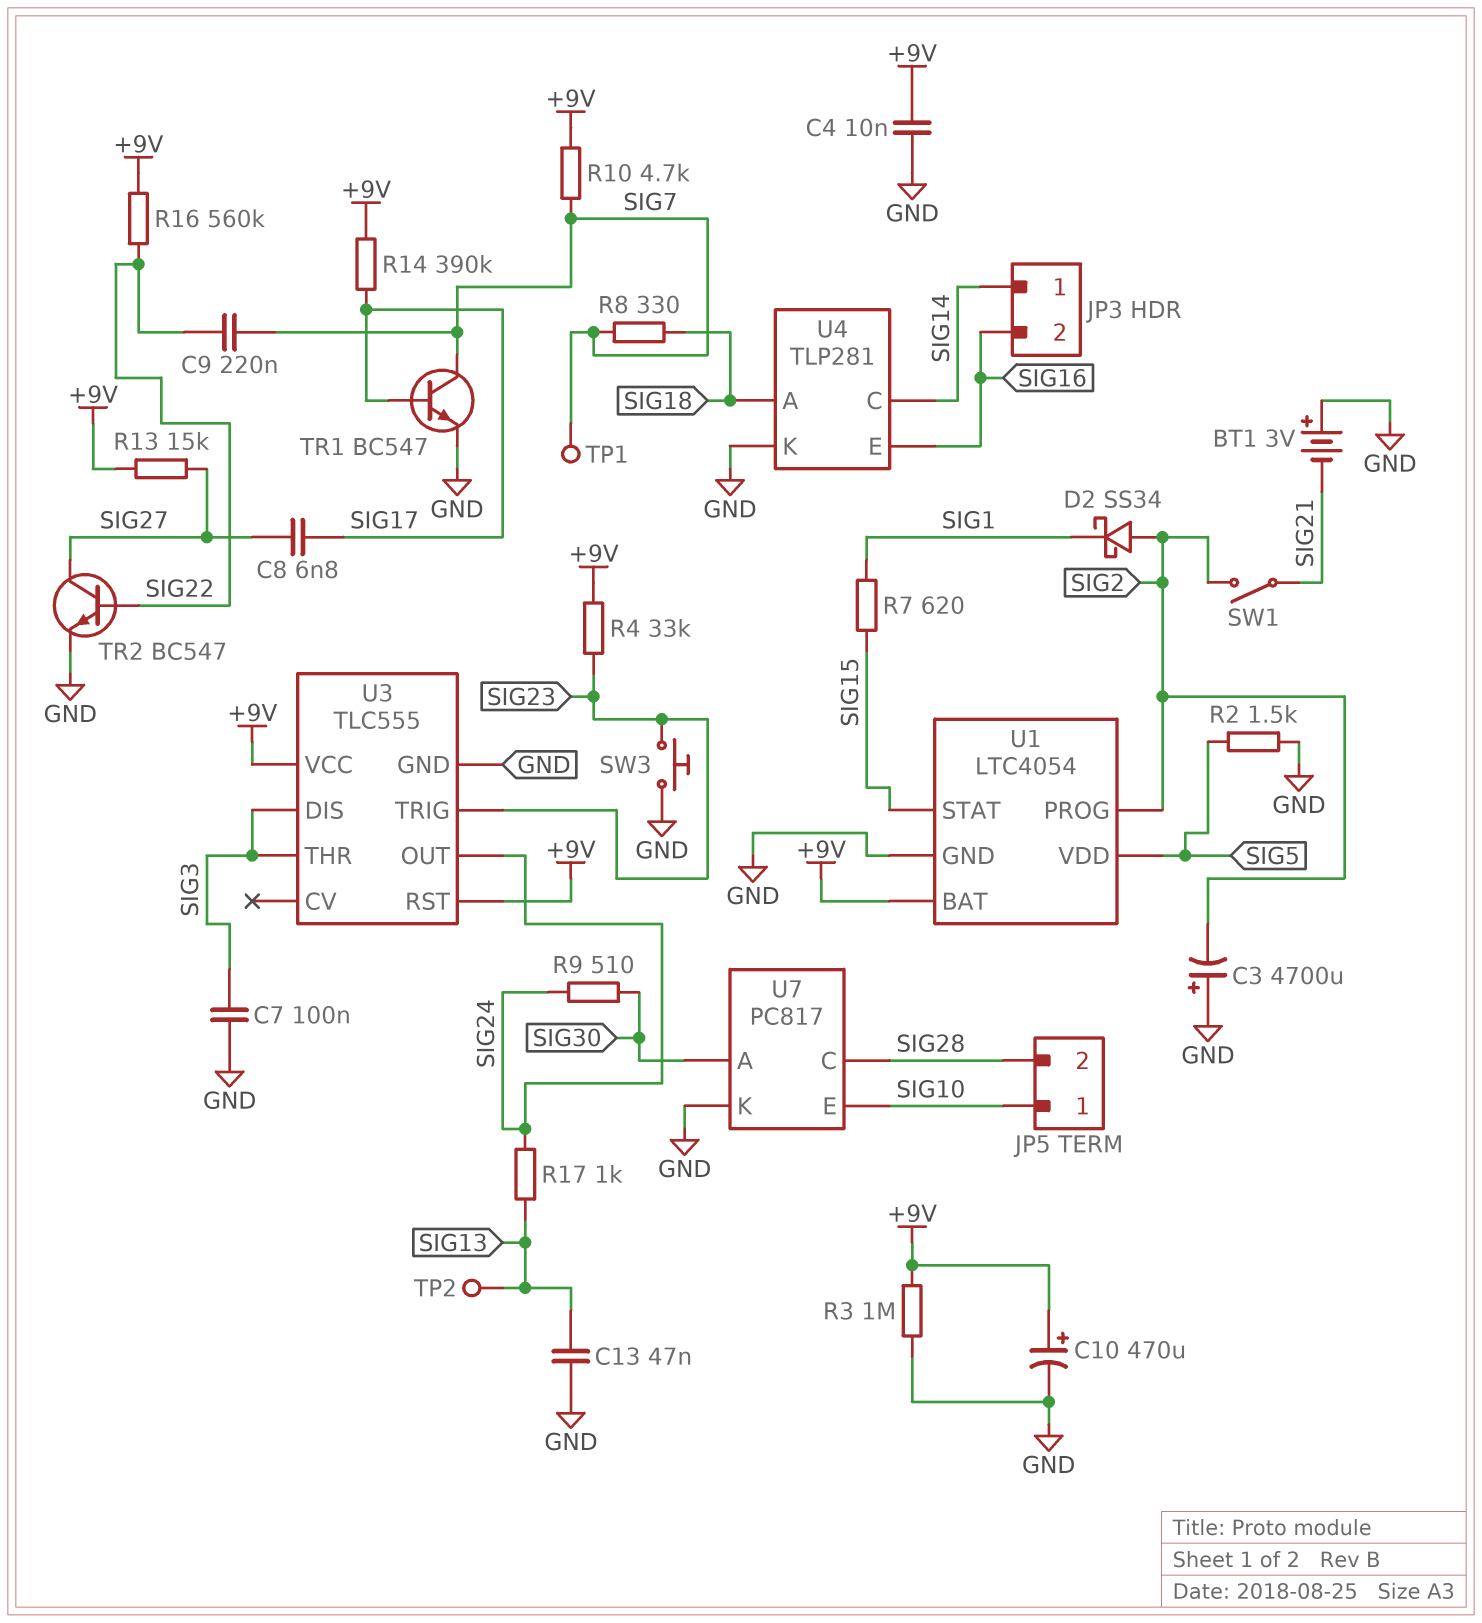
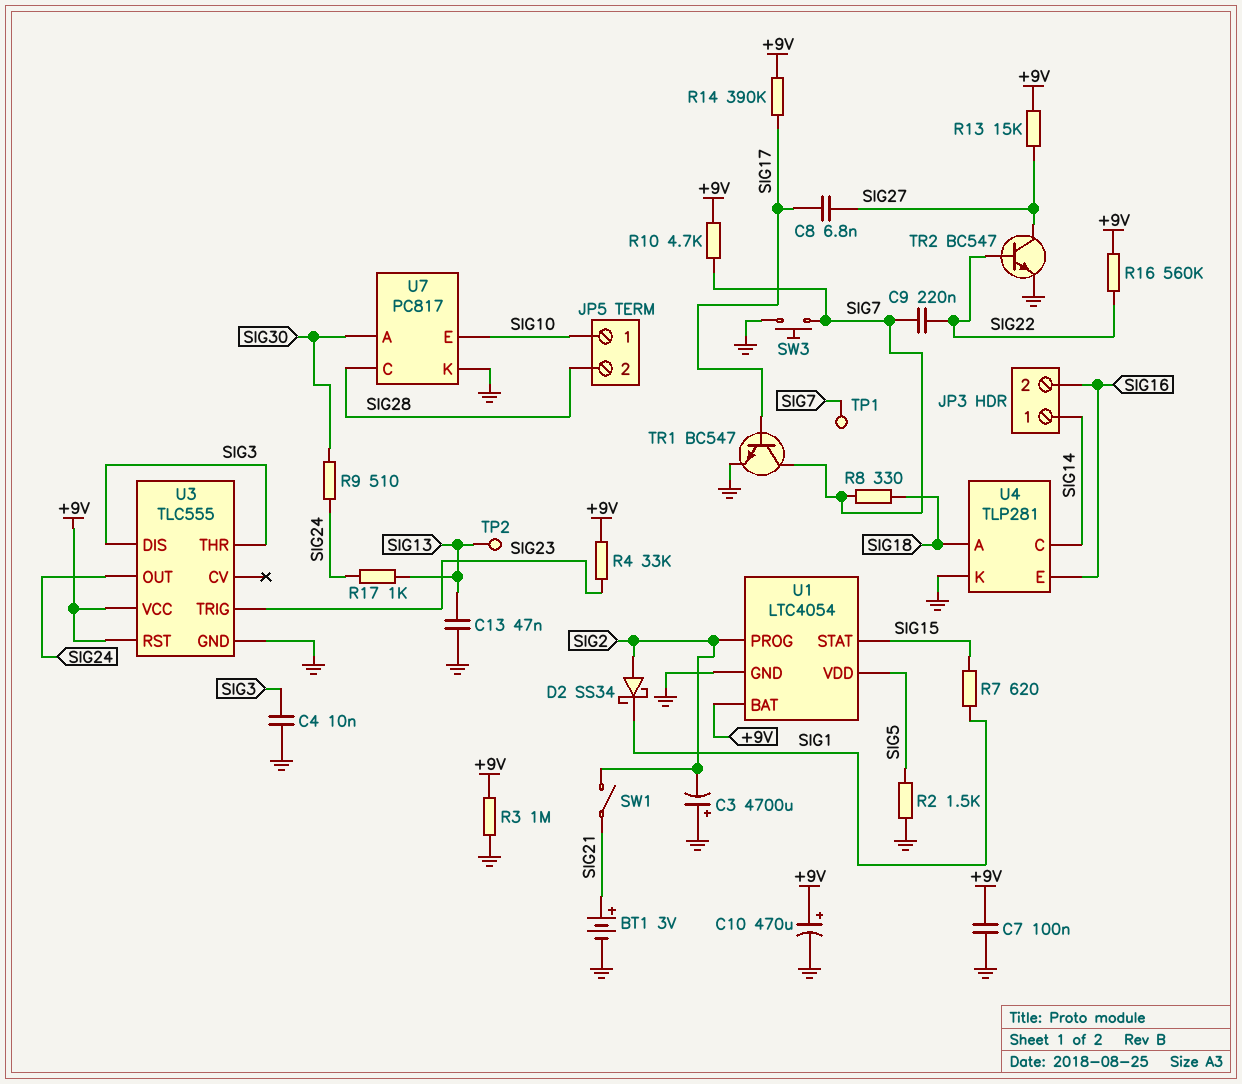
BT1: 3V (plus GND, minus SIG21) -> 3V (plus SIG21, minus GND)
C4: 10nF (+9V, GND) -> 10nF (GND, SIG3)
C7: 100nF (GND, SIG3) -> 100nF (+9V, GND)
SW3: button (GND, SIG23) -> button (GND, SIG7)

